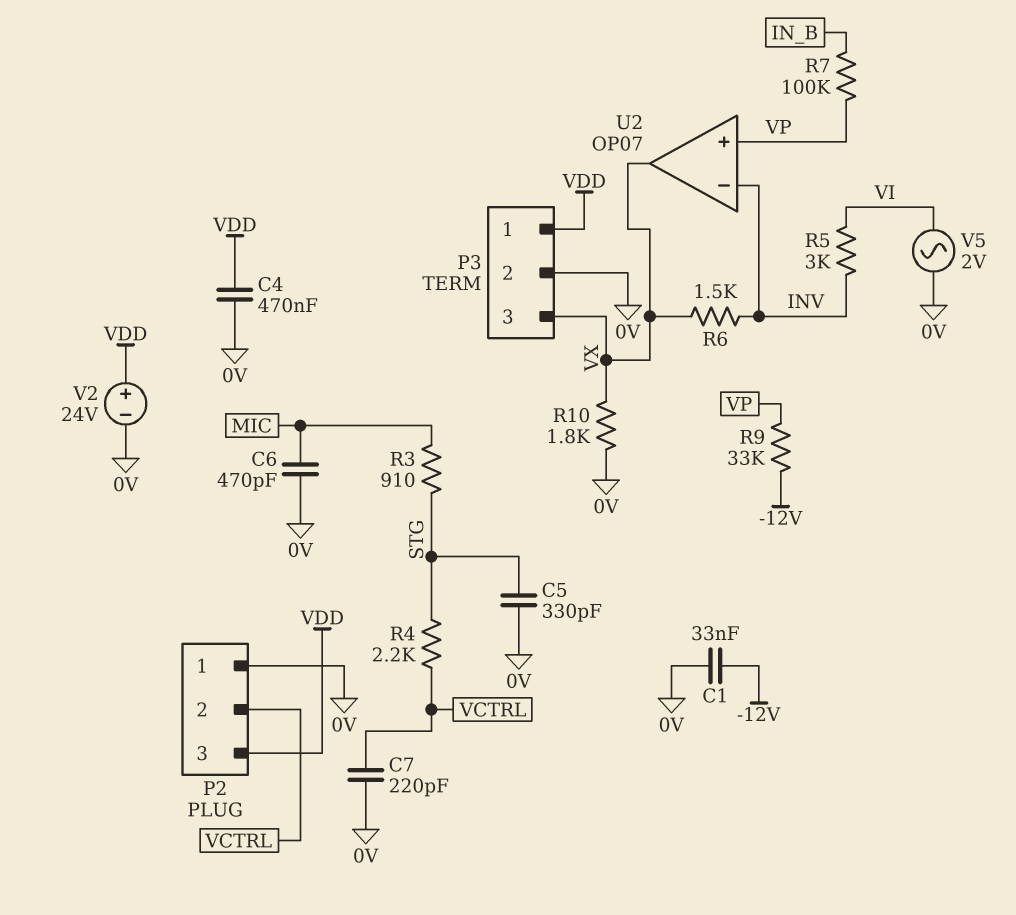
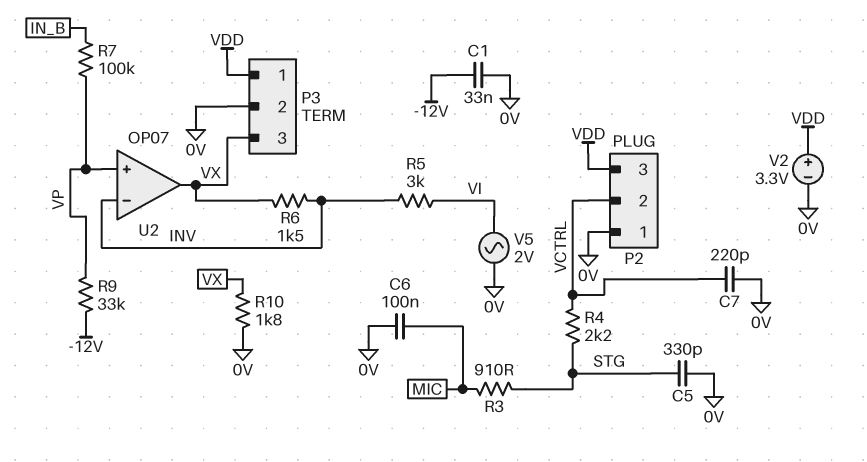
C4: 470nF (0V, VDD) -> none
C6: 470pF (0V, MIC) -> 100nF (0V, MIC)
V2: 24V (plus VDD, minus 0V) -> 3.3V (plus VDD, minus 0V)

